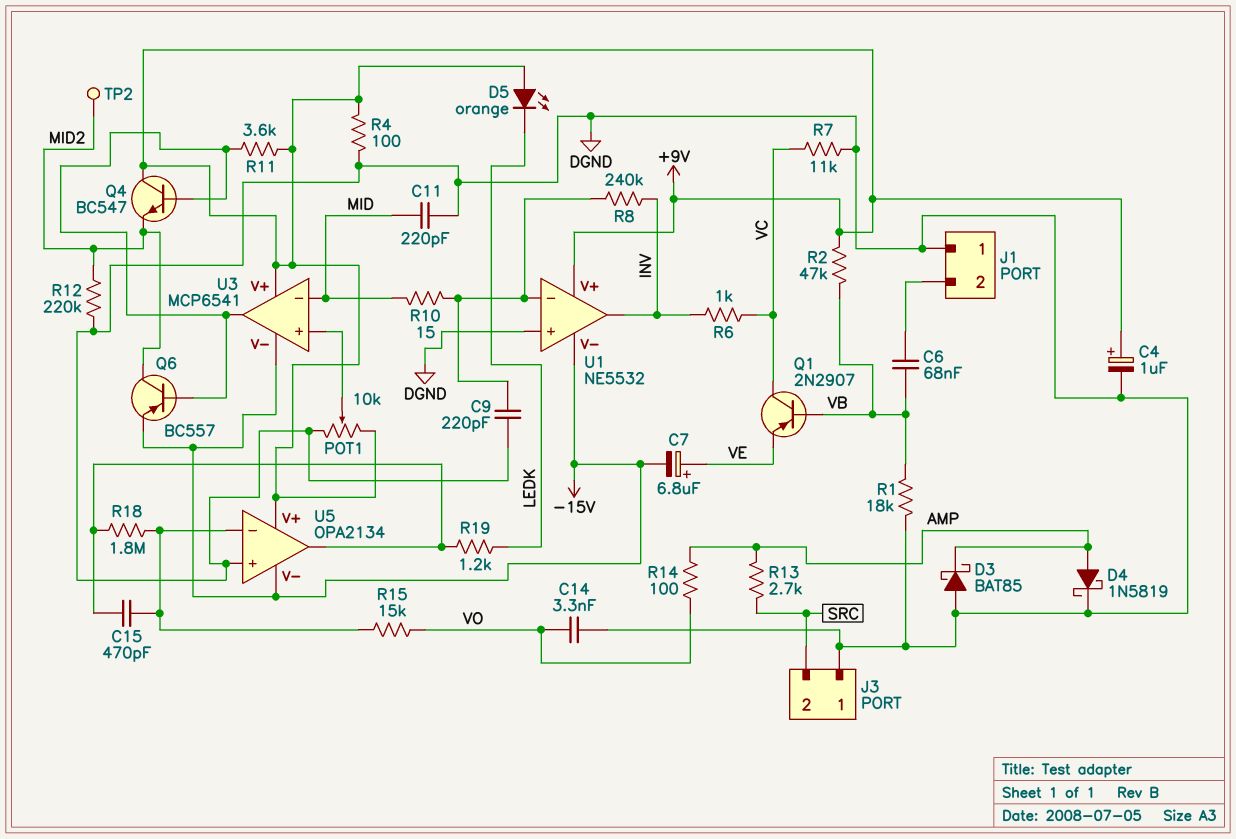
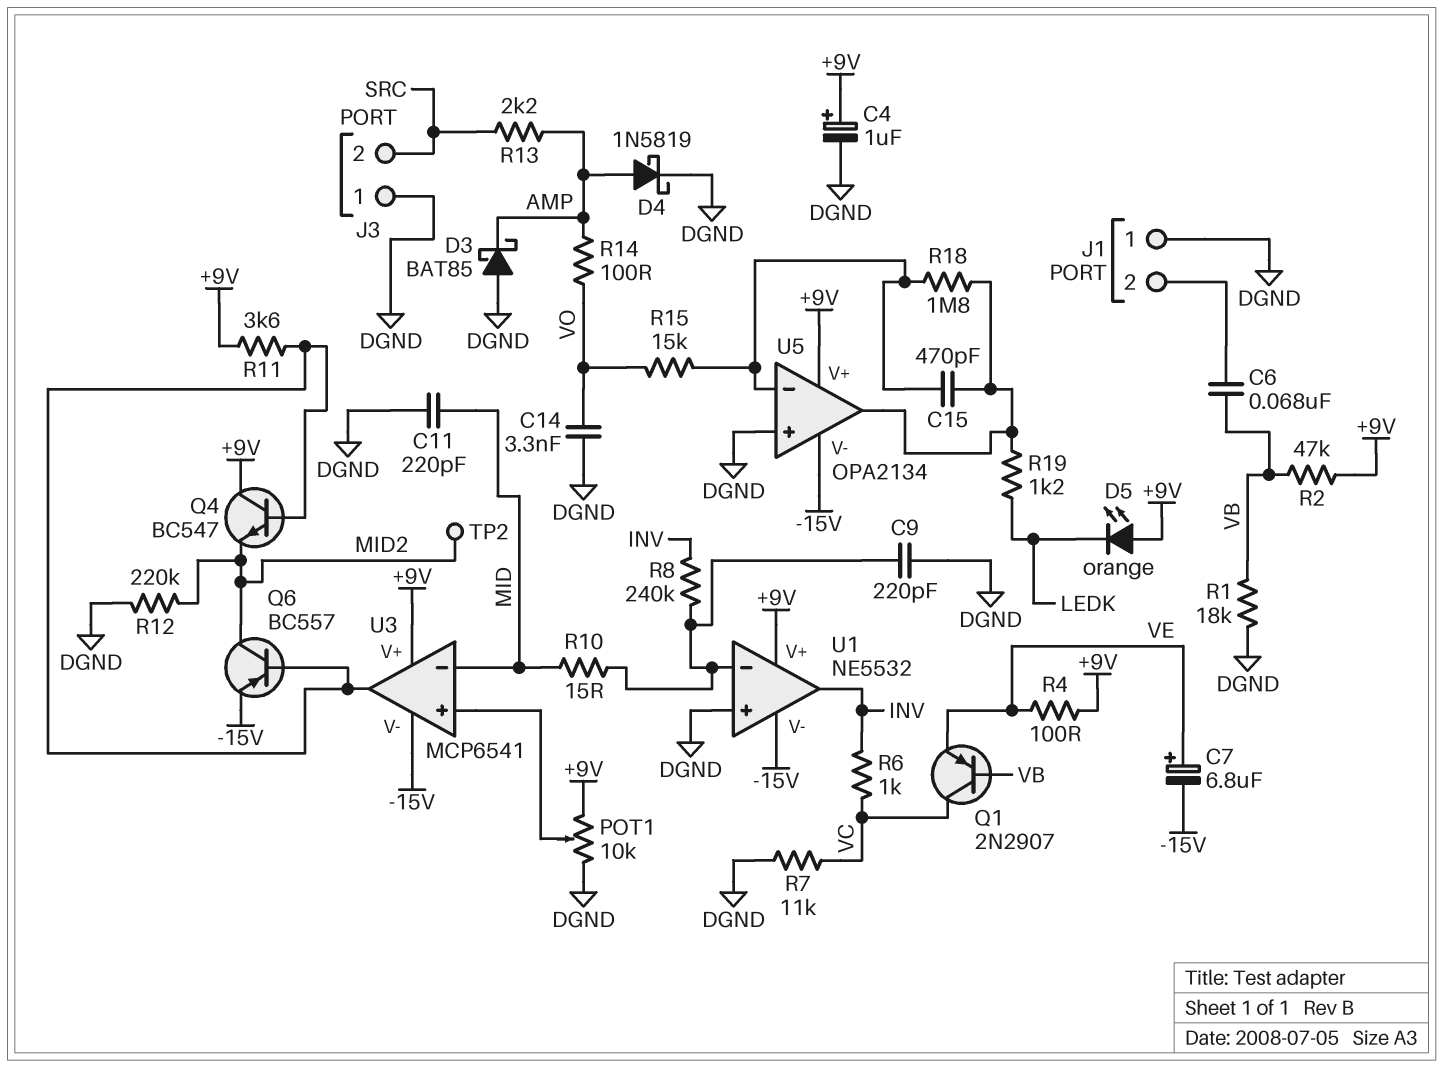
R4: 100 (+9V, DGND) -> 100 (+9V, VE)
R13: 2.7k (AMP, SRC) -> 2.2k (AMP, SRC)

